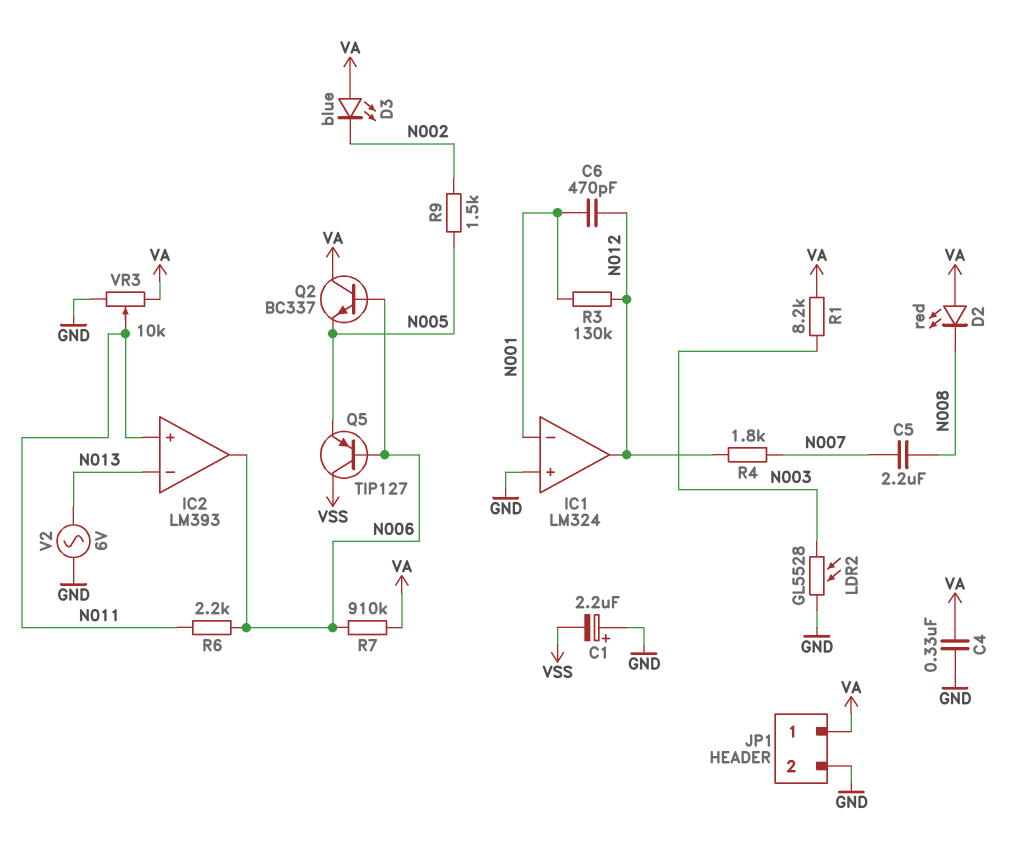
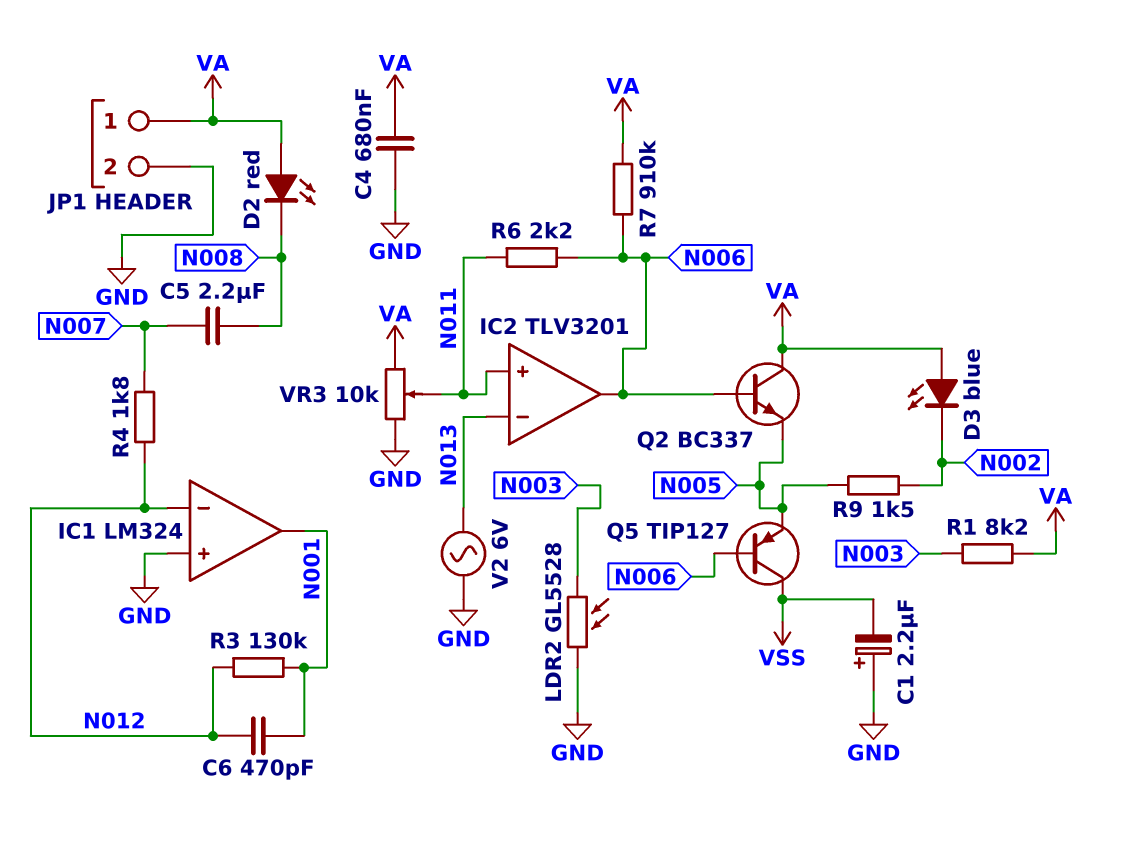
C4: 330nF (GND, VA) -> 680nF (GND, VA)
IC1 pin in-: N001 -> N012
IC1 pin out: N012 -> N001
IC2: LM393 -> TLV3201

